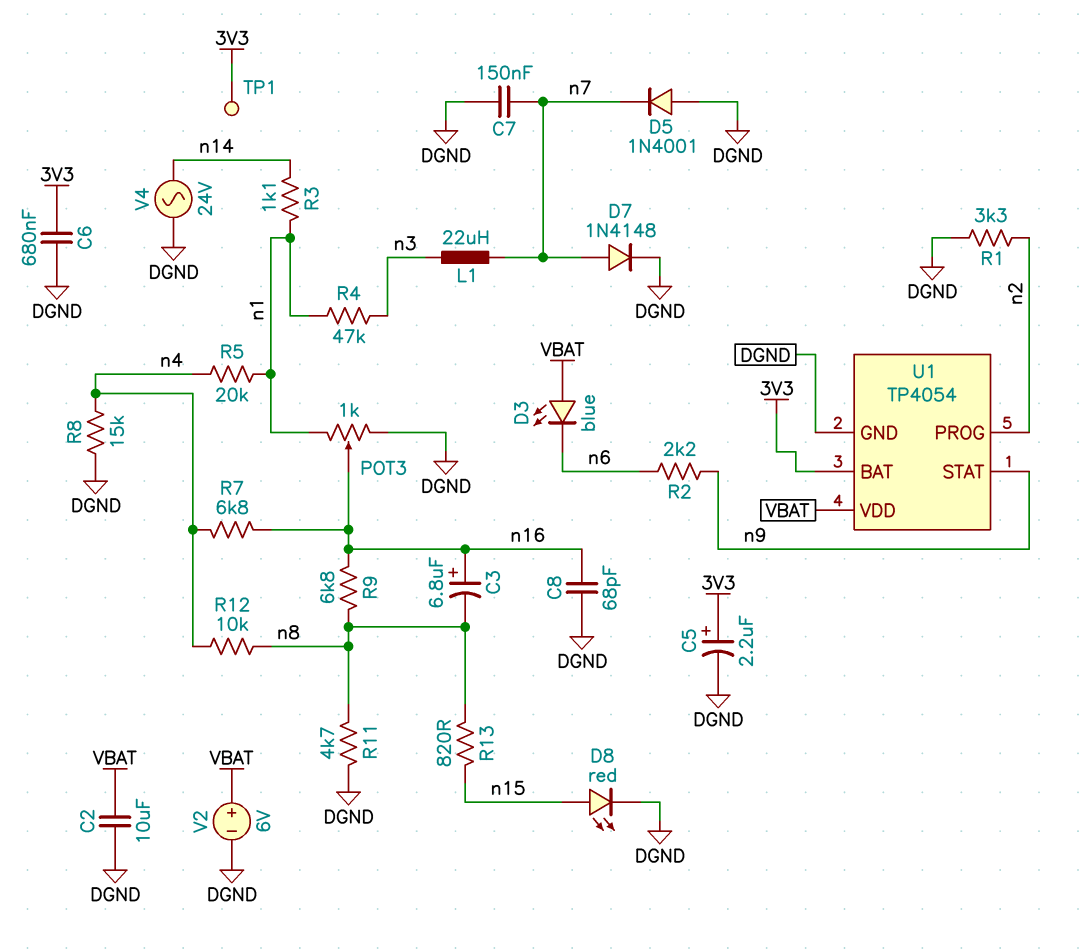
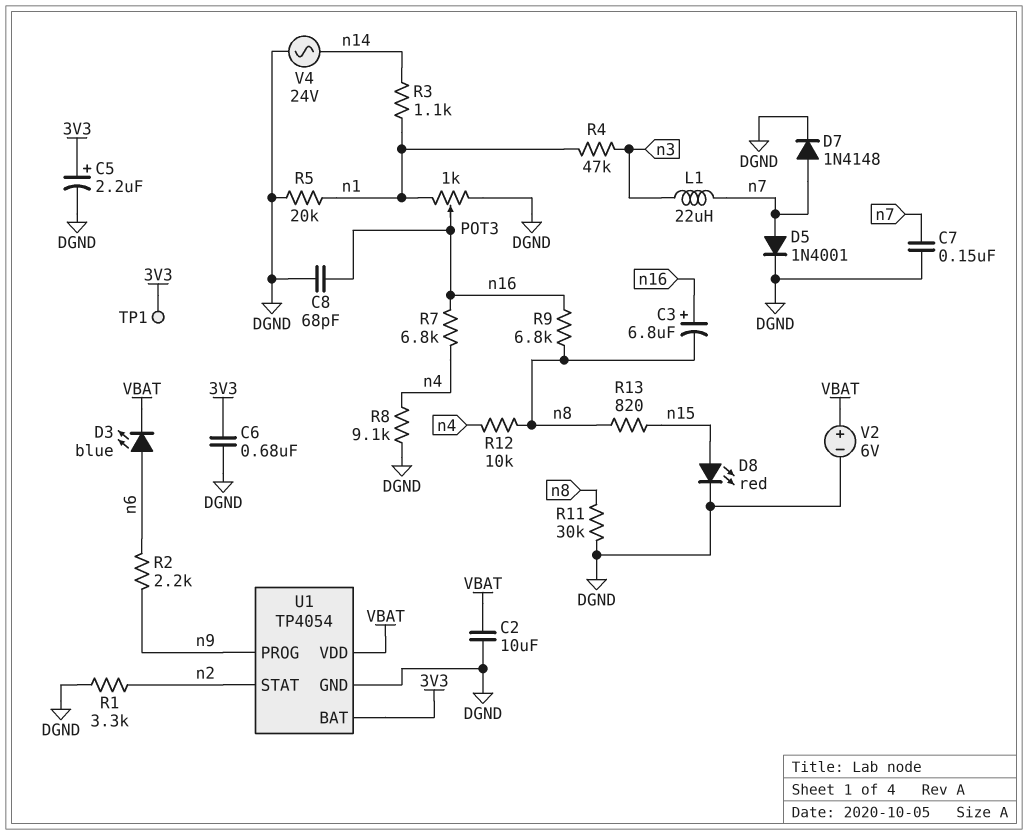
D3: LED blue (A VBAT, K n6) -> LED blue (A n6, K VBAT)
D5: diode 1N4001 (A DGND, K n7) -> diode 1N4001 (A n7, K DGND)
R5: 20k (n1, n4) -> 20k (DGND, n1)
R8: 15k (DGND, n4) -> 9.1k (DGND, n4)
R11: 4.7k (DGND, n8) -> 30k (DGND, n8)
U1 pin PROG: n2 -> n9
U1 pin STAT: n9 -> n2

